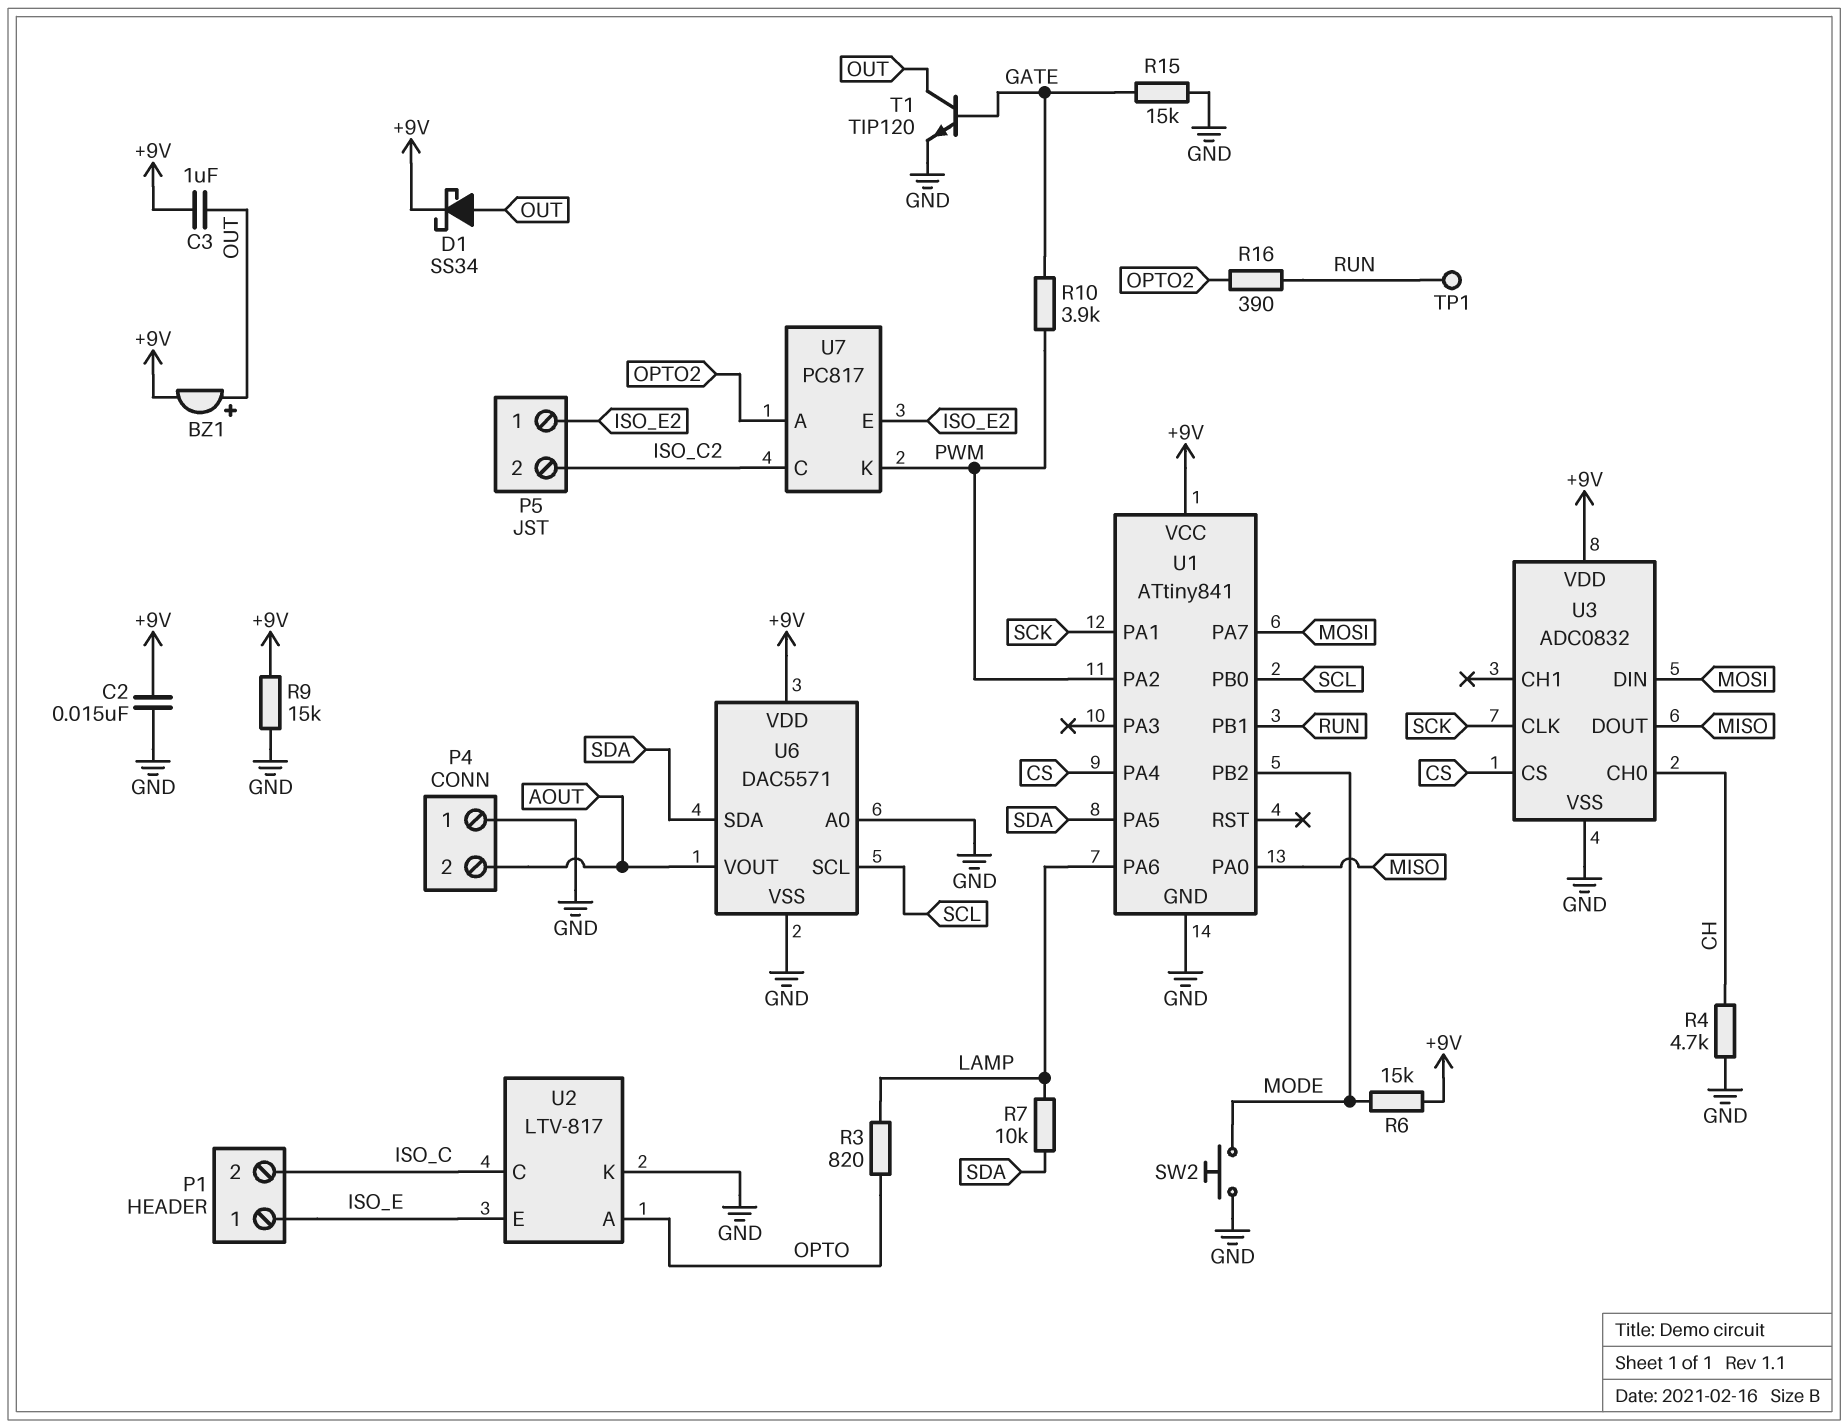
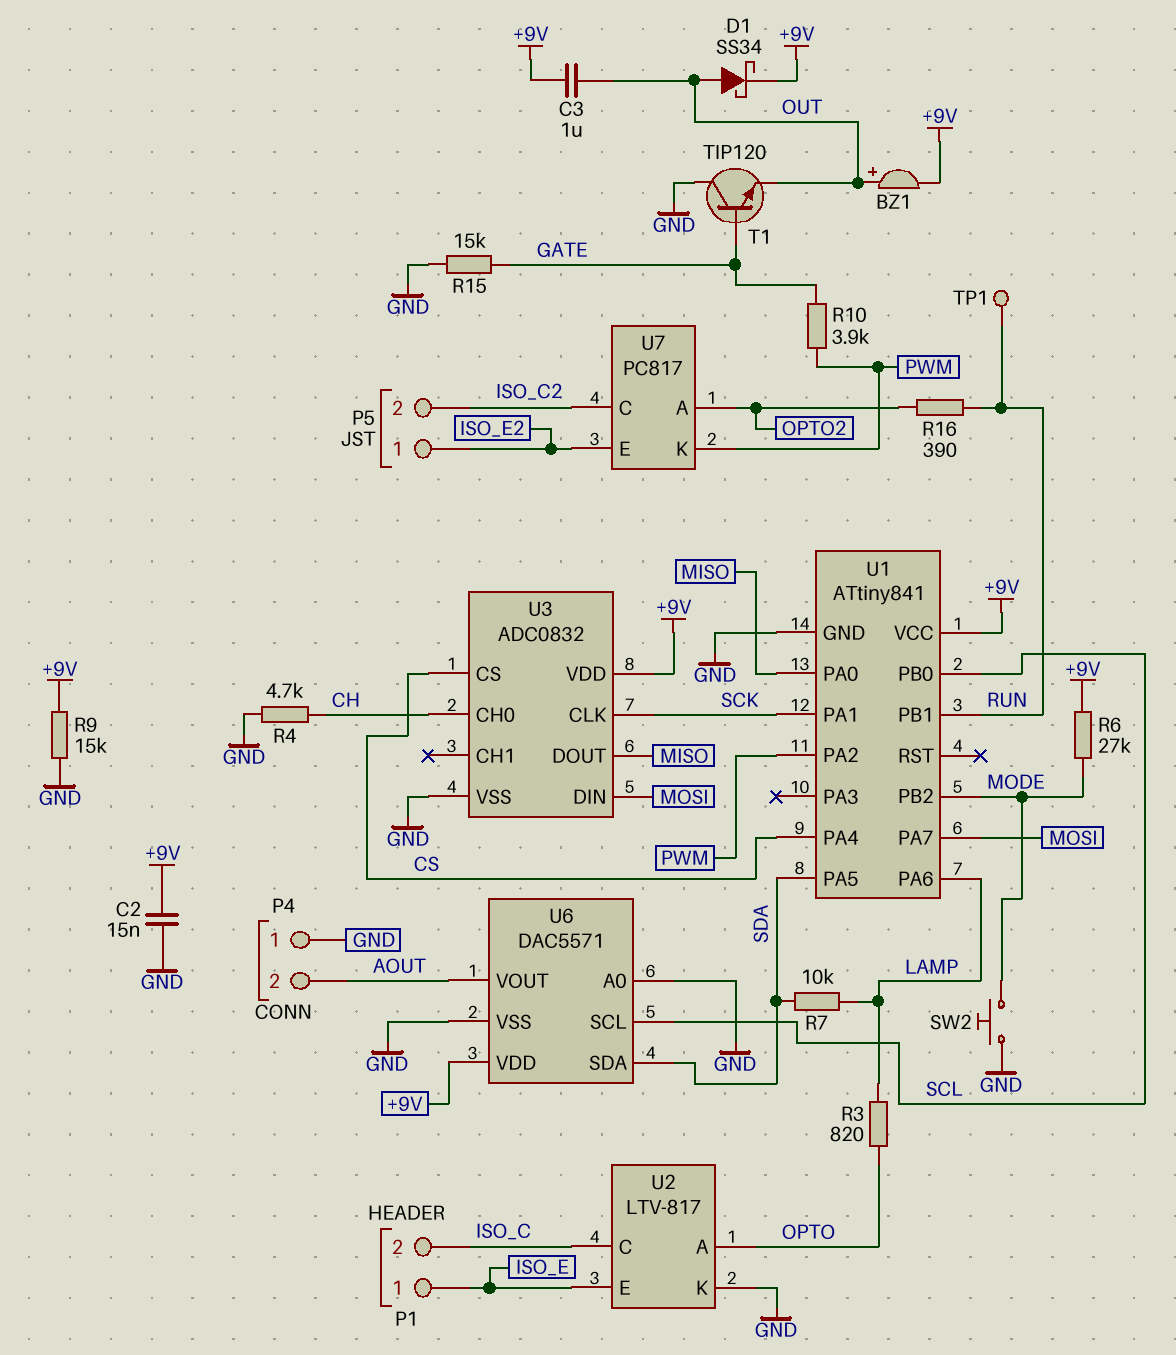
R6: 15k (+9V, MODE) -> 27k (+9V, MODE)
T1: NPN TIP120 (B GATE, C OUT, E GND) -> NPN TIP120 (B GATE, C GND, E OUT)

